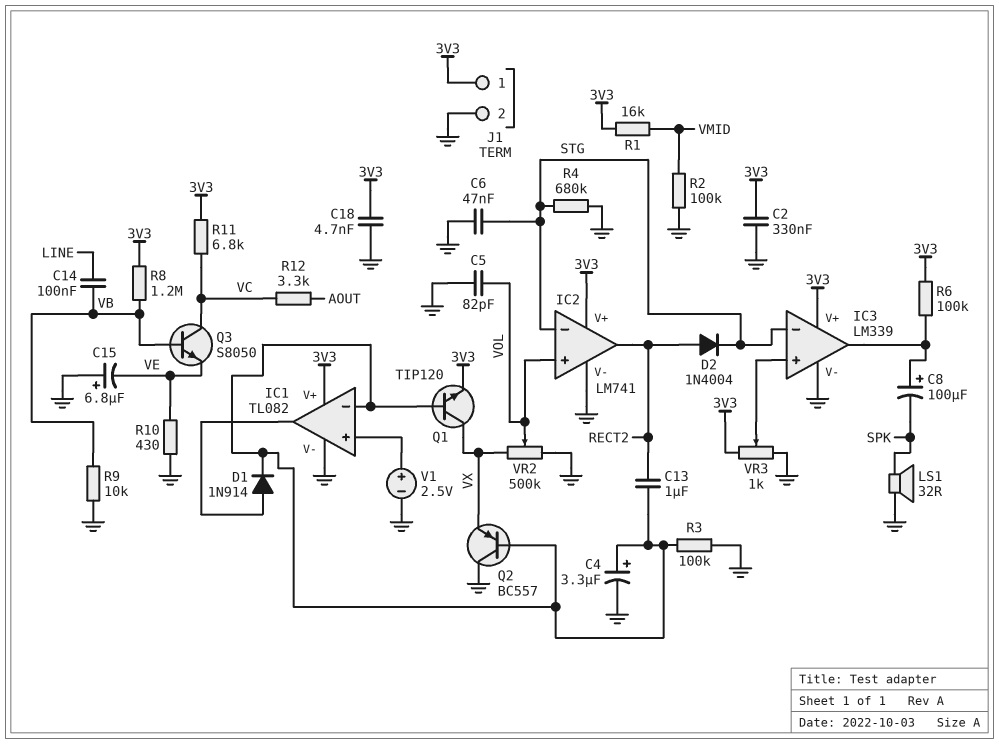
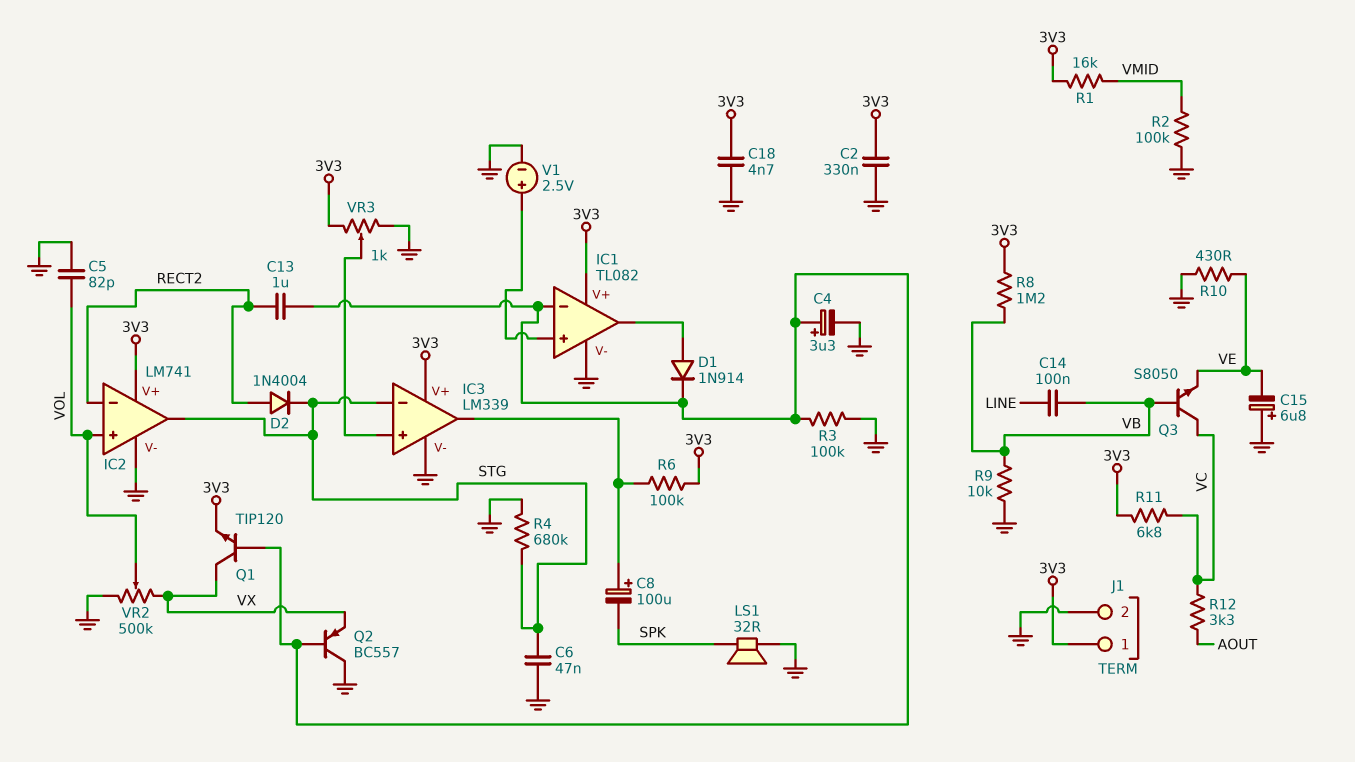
IC2 pin in-: STG -> RECT2
IC2 pin out: RECT2 -> STG

